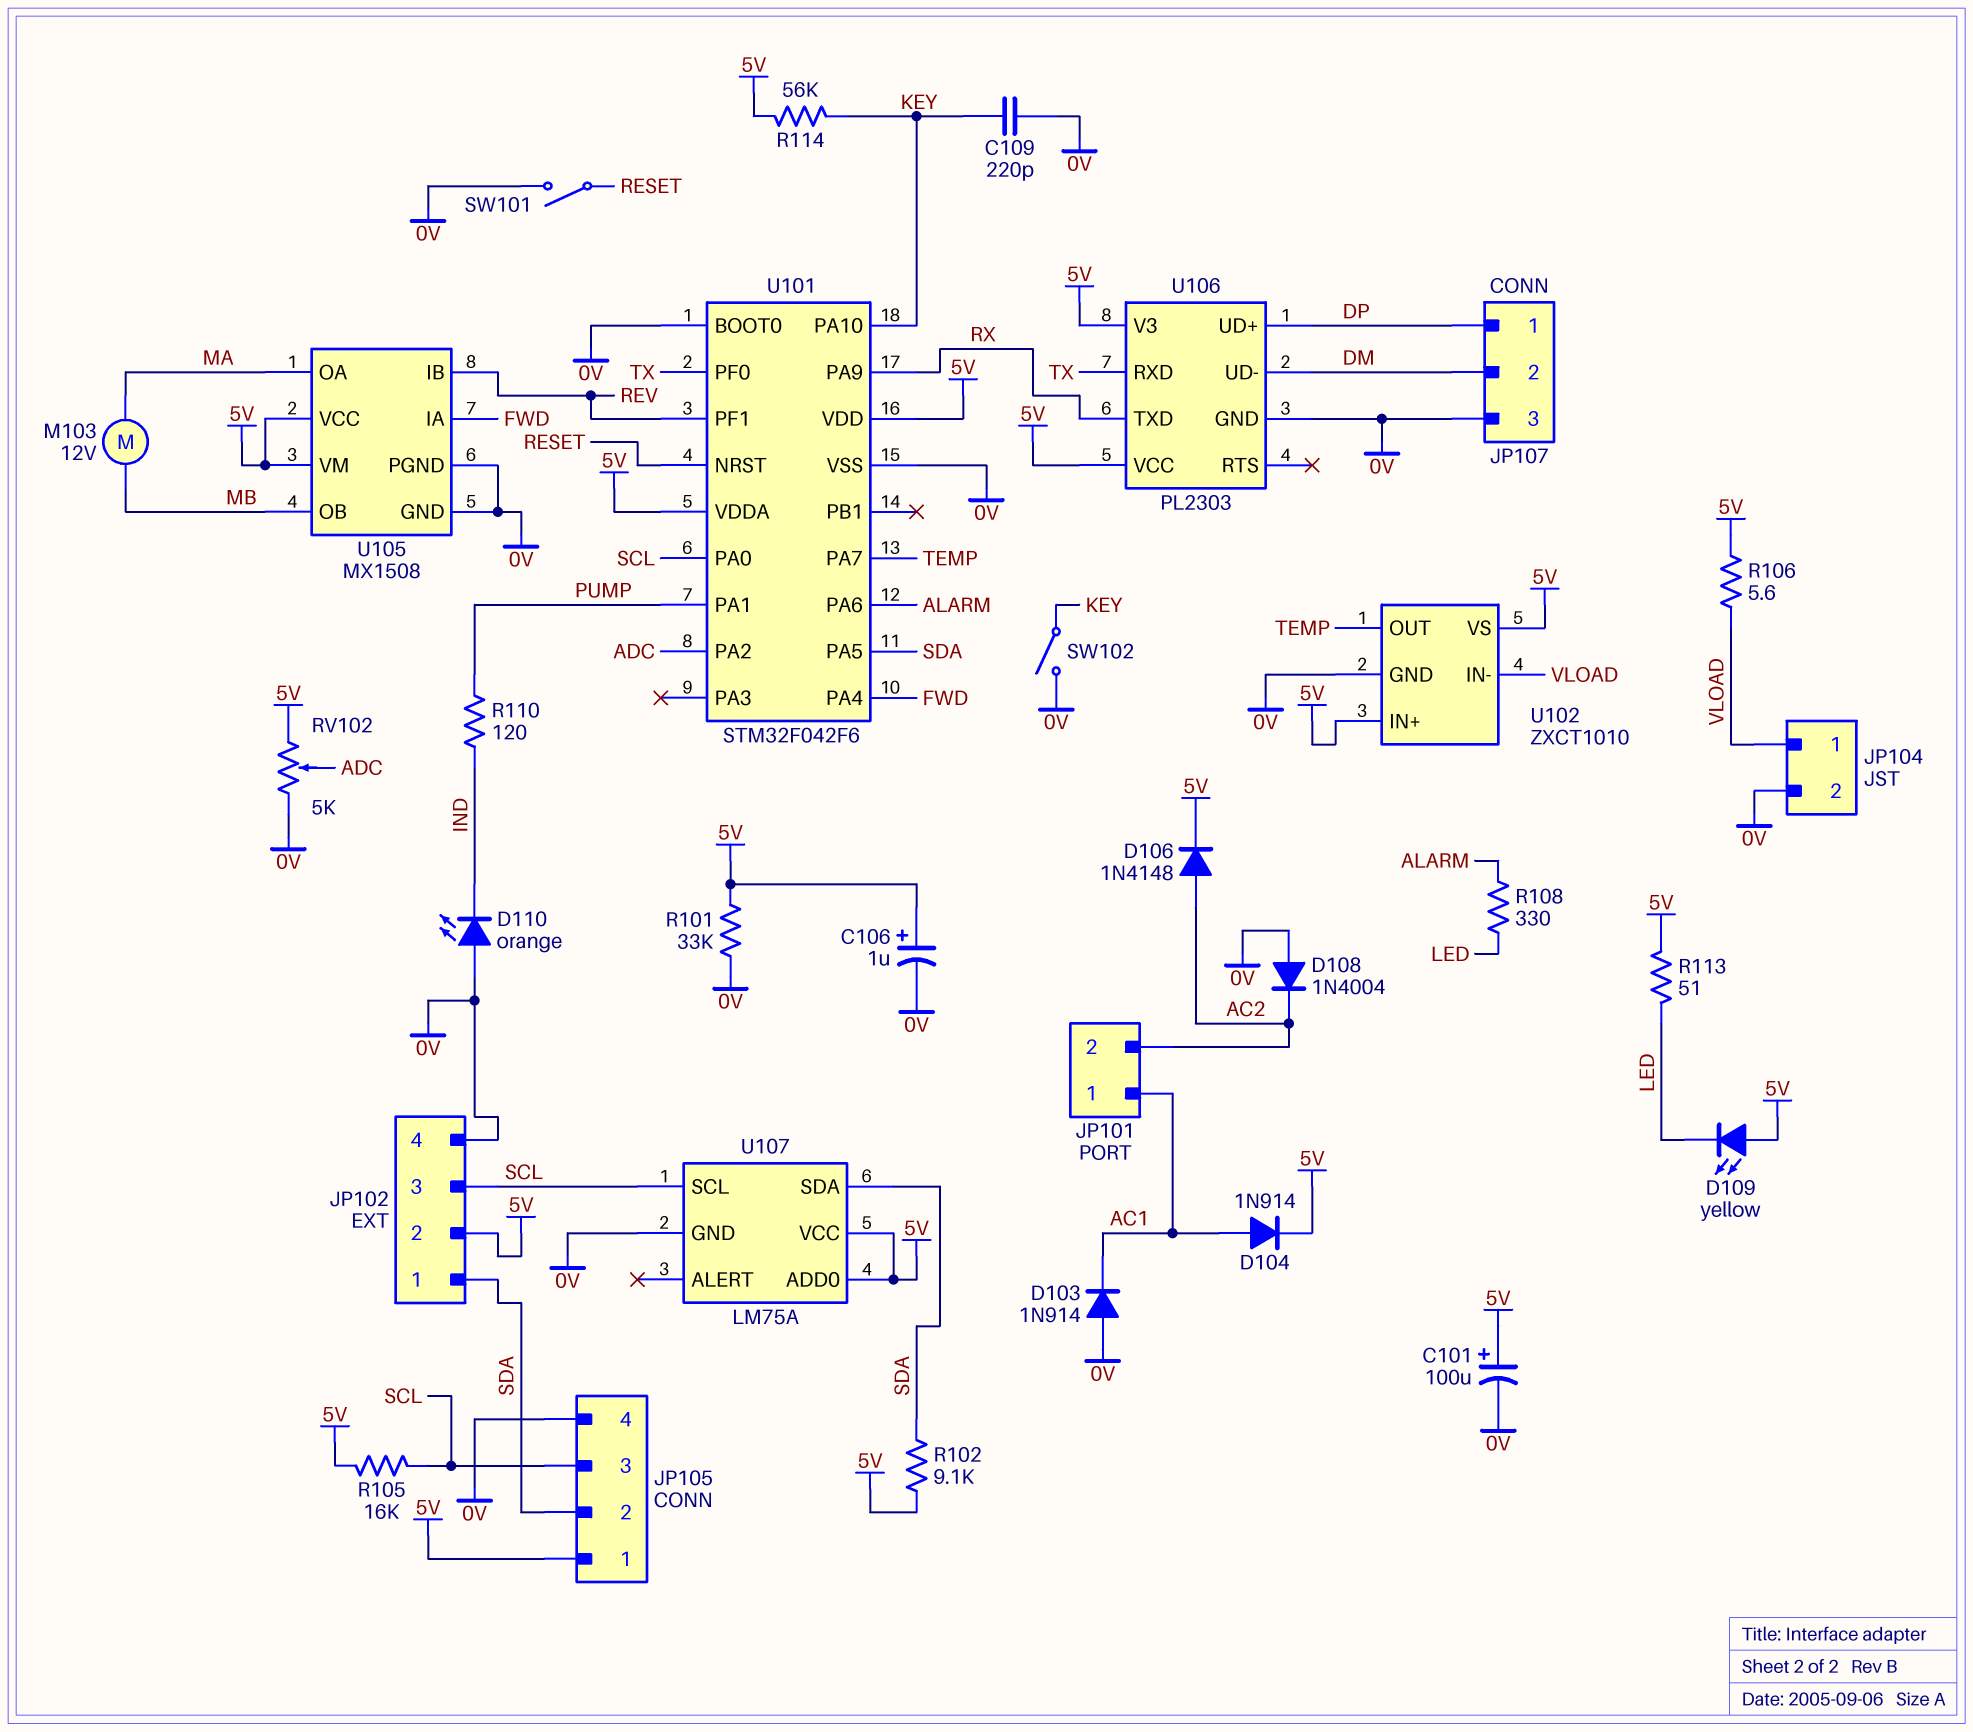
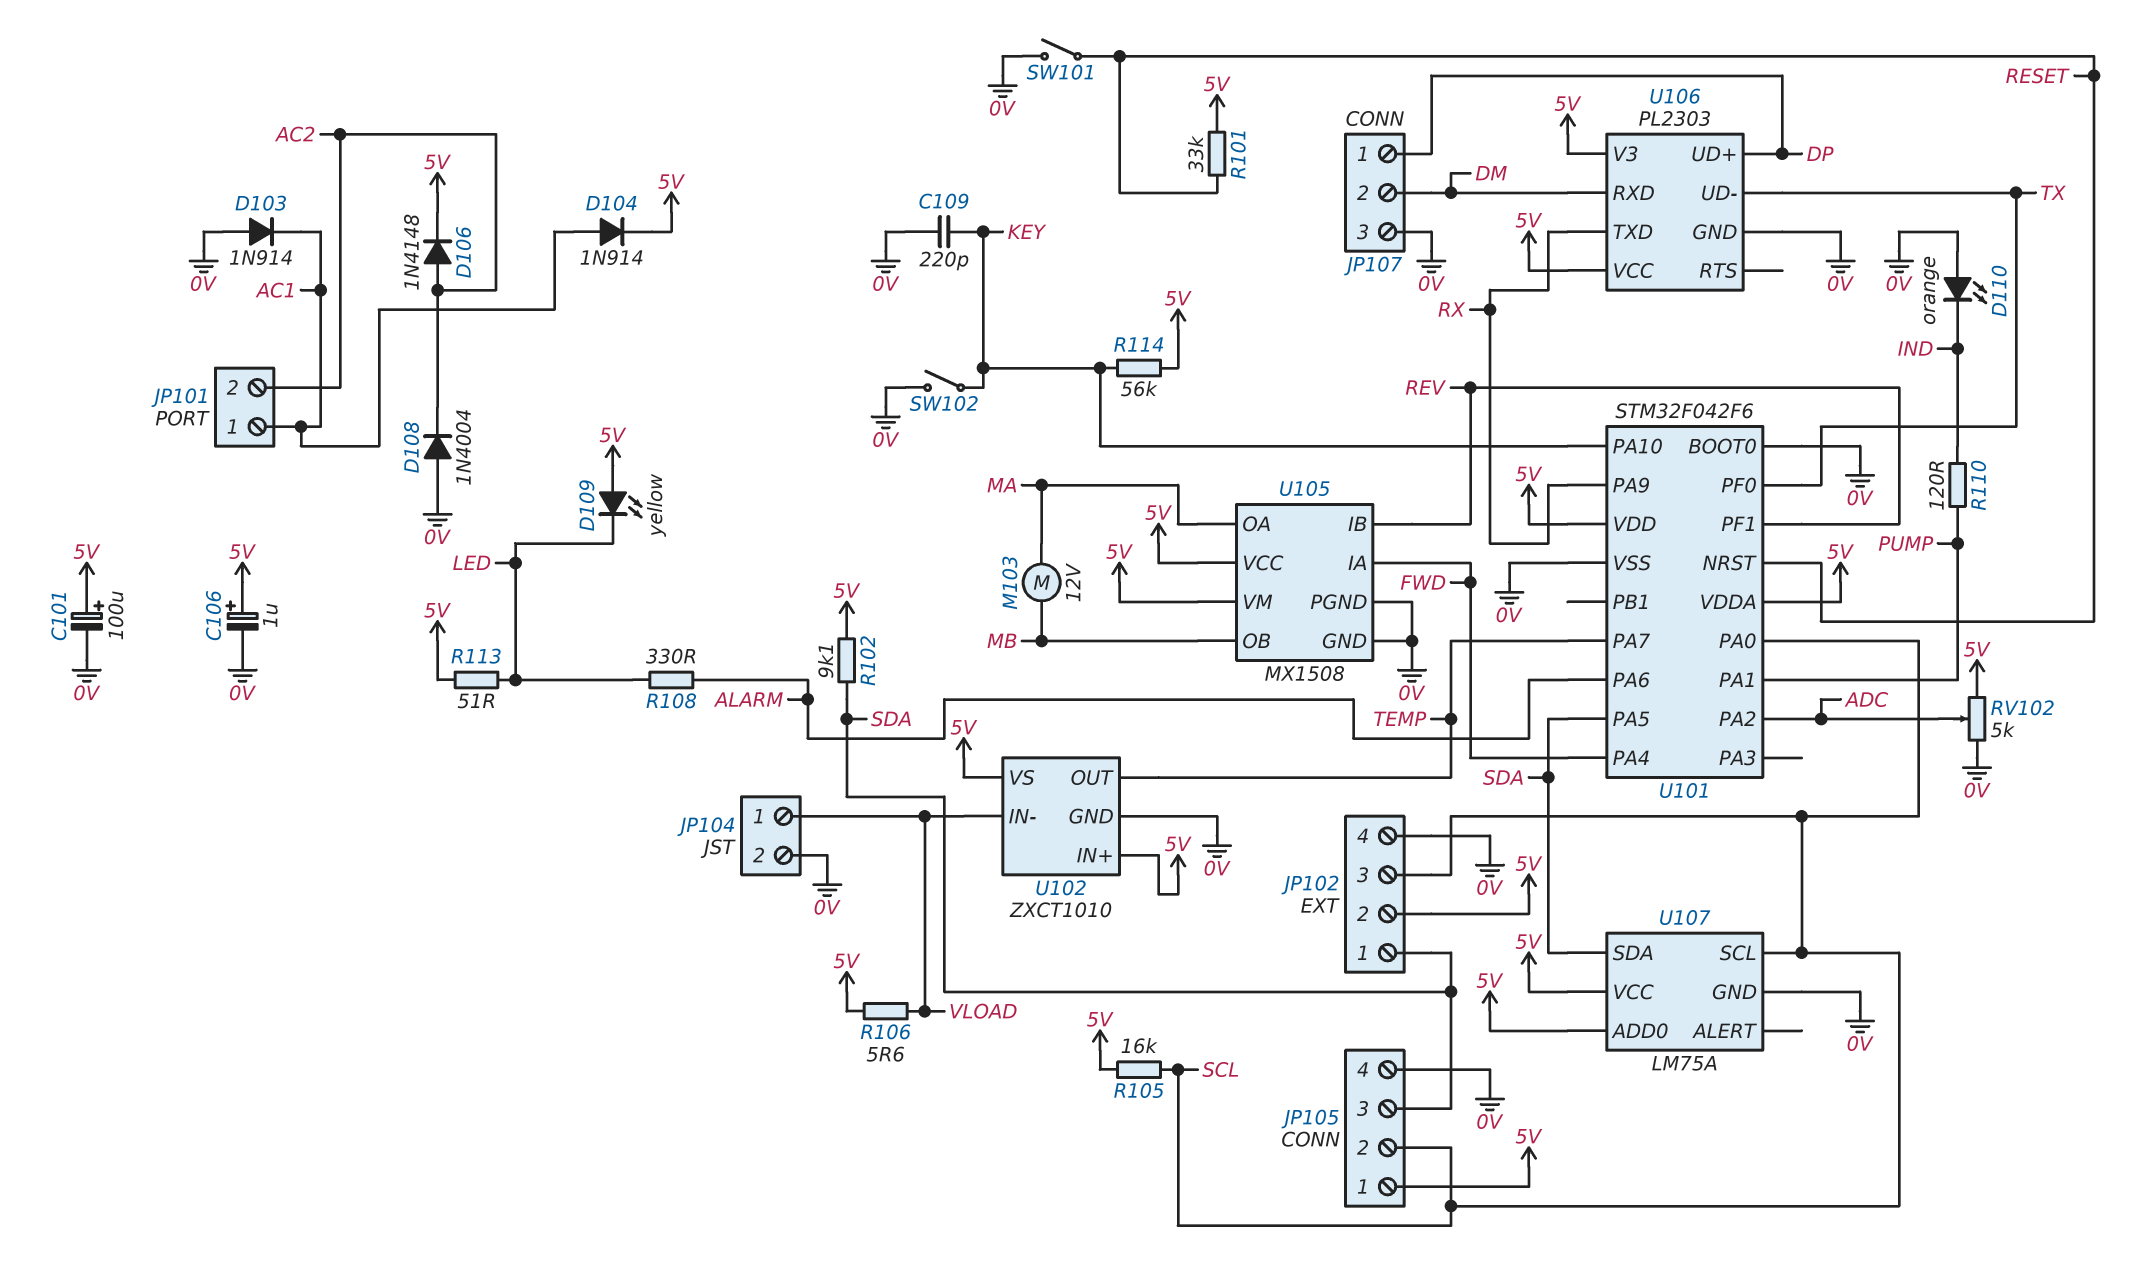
JP105 pin 2: SDA -> SCL
JP105 pin 3: SCL -> SDA
R101: 33k (0V, 5V) -> 33k (5V, RESET)
U106 pin RXD: TX -> DM
U106 pin UD-: DM -> TX

